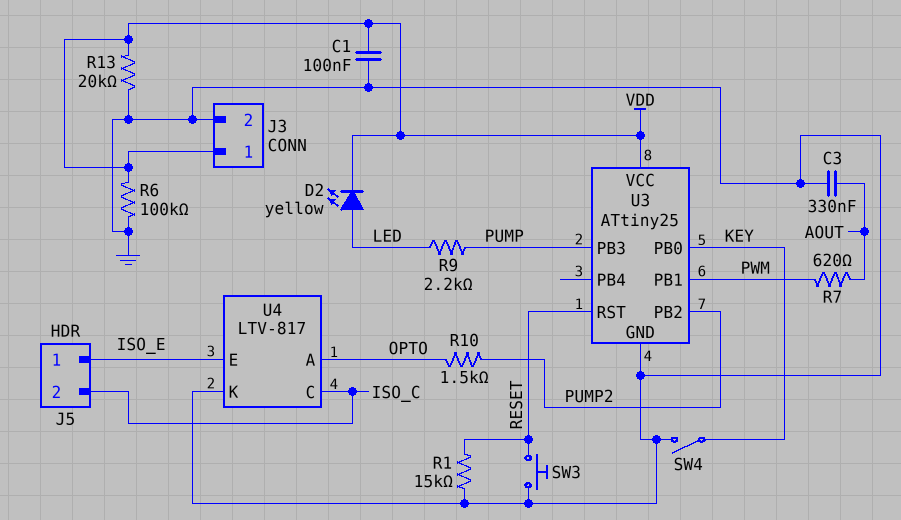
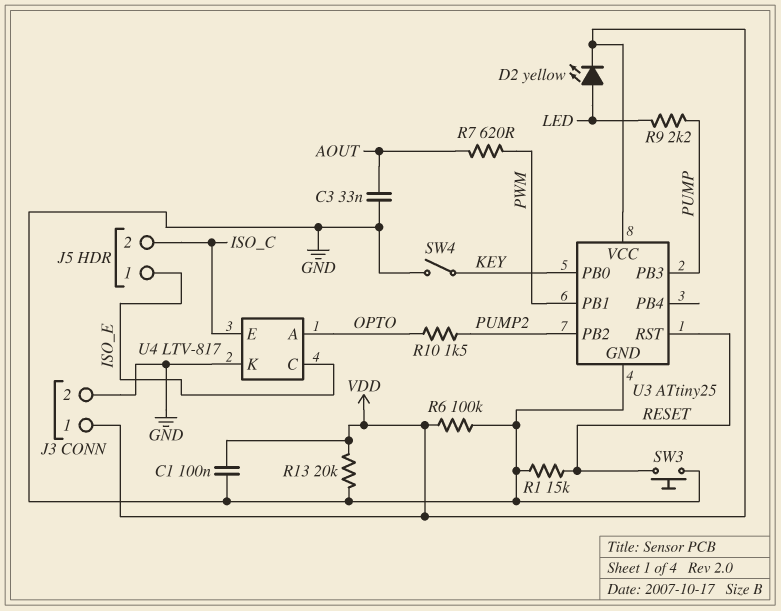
C3: 330nF (AOUT, GND) -> 33nF (AOUT, GND)
U4 pin C: ISO_C -> ISO_E
U4 pin E: ISO_E -> ISO_C

